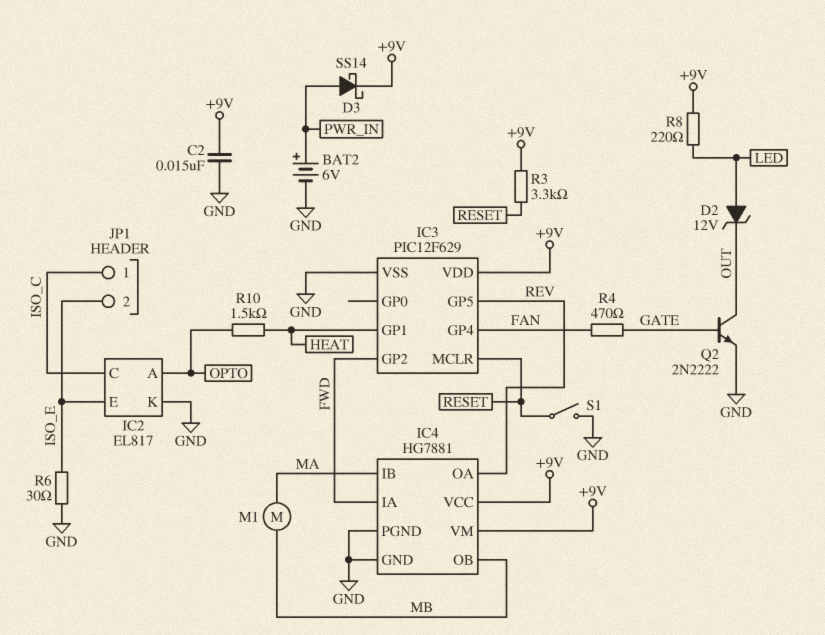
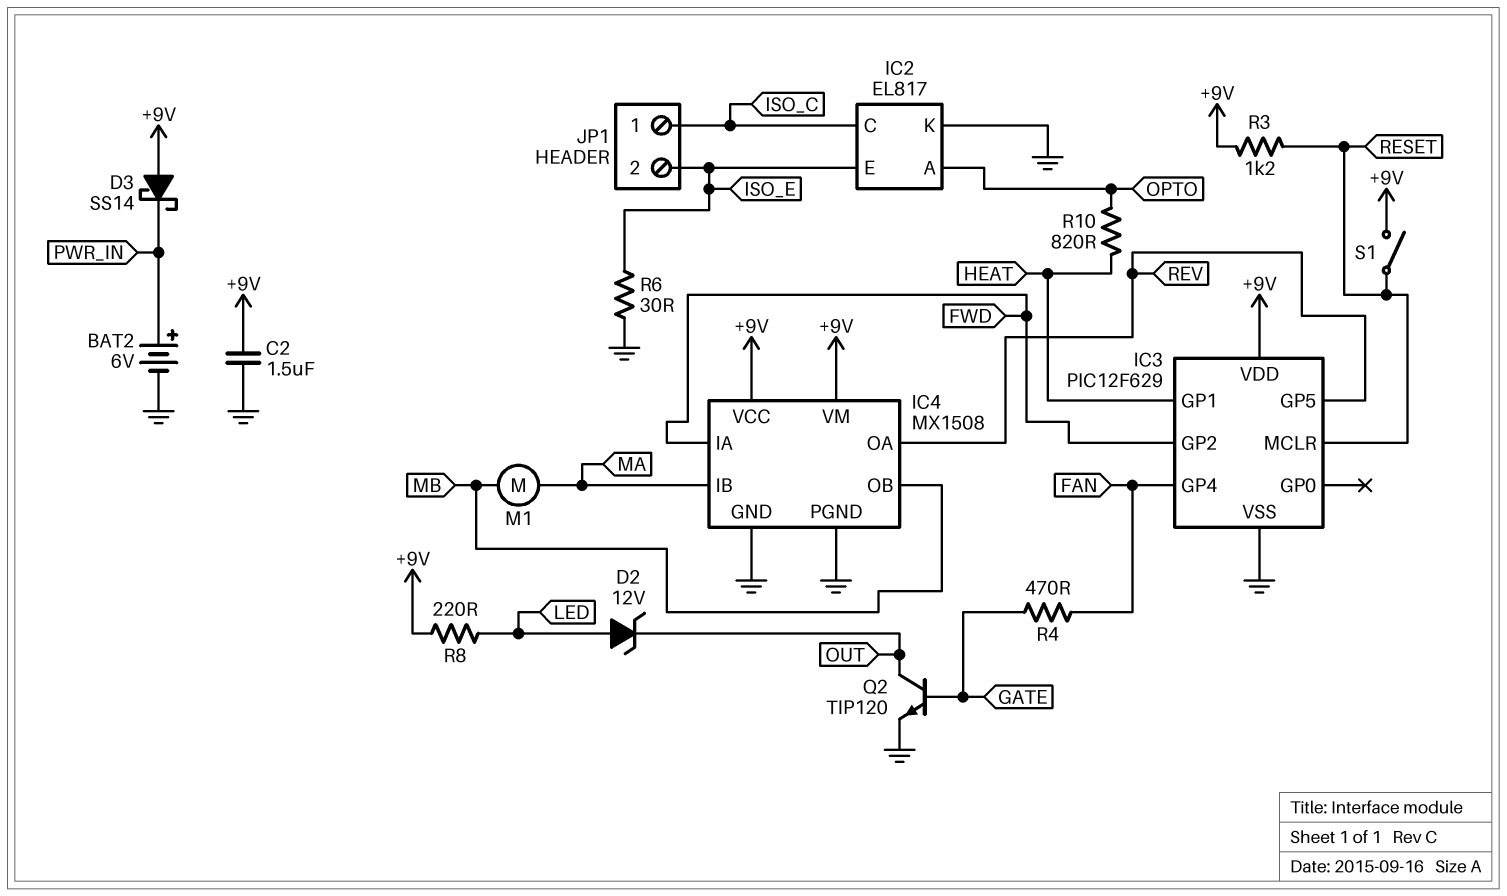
C2: 15nF (+9V, GND) -> 1.5uF (+9V, GND)
D3: schottky SS14 (A PWR_IN, K +9V) -> schottky SS14 (A +9V, K PWR_IN)
IC4: HG7881 -> MX1508
Q2: NPN 2N2222 (B GATE, C OUT, E GND) -> NPN TIP120 (B GATE, C OUT, E GND)
R3: 3.3k (+9V, RESET) -> 1.2k (+9V, RESET)
R10: 1.5k (HEAT, OPTO) -> 820 (HEAT, OPTO)
S1: switch (GND, RESET) -> switch (+9V, RESET)

